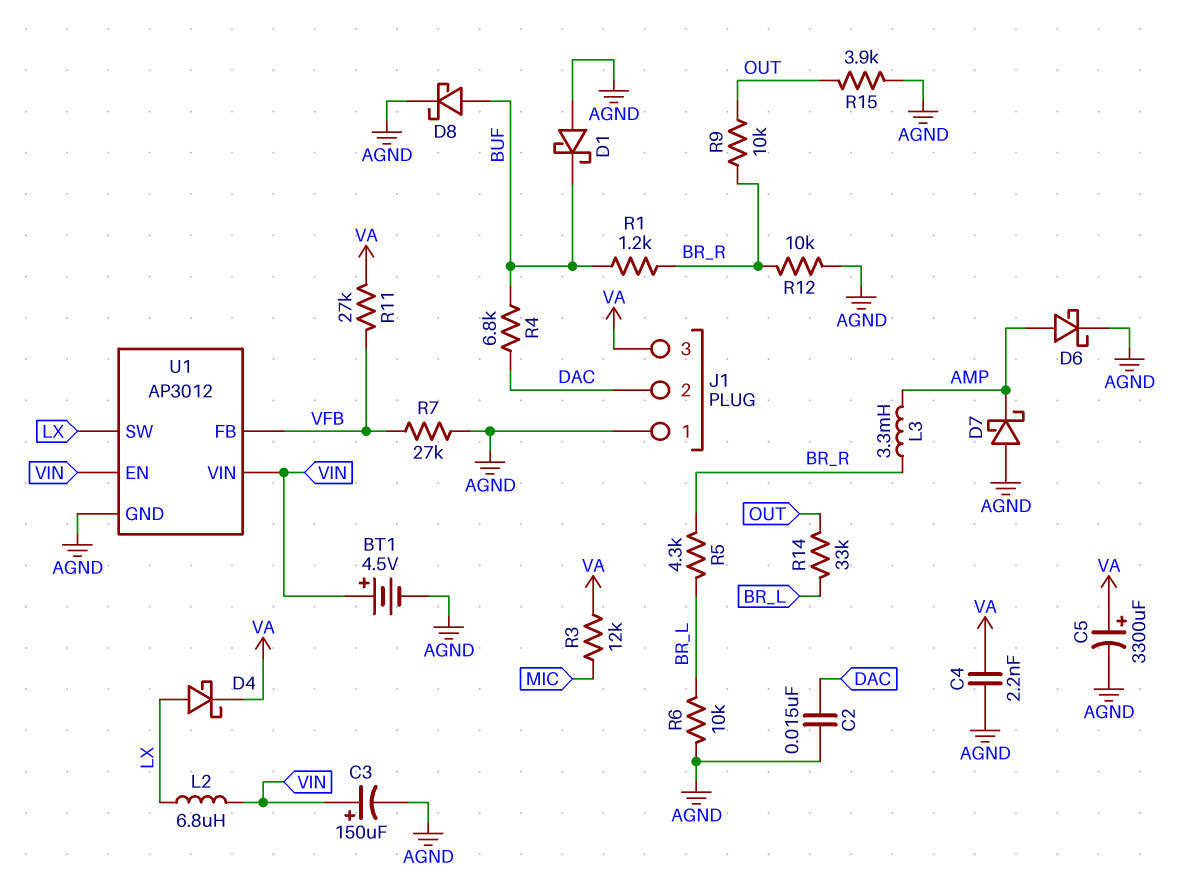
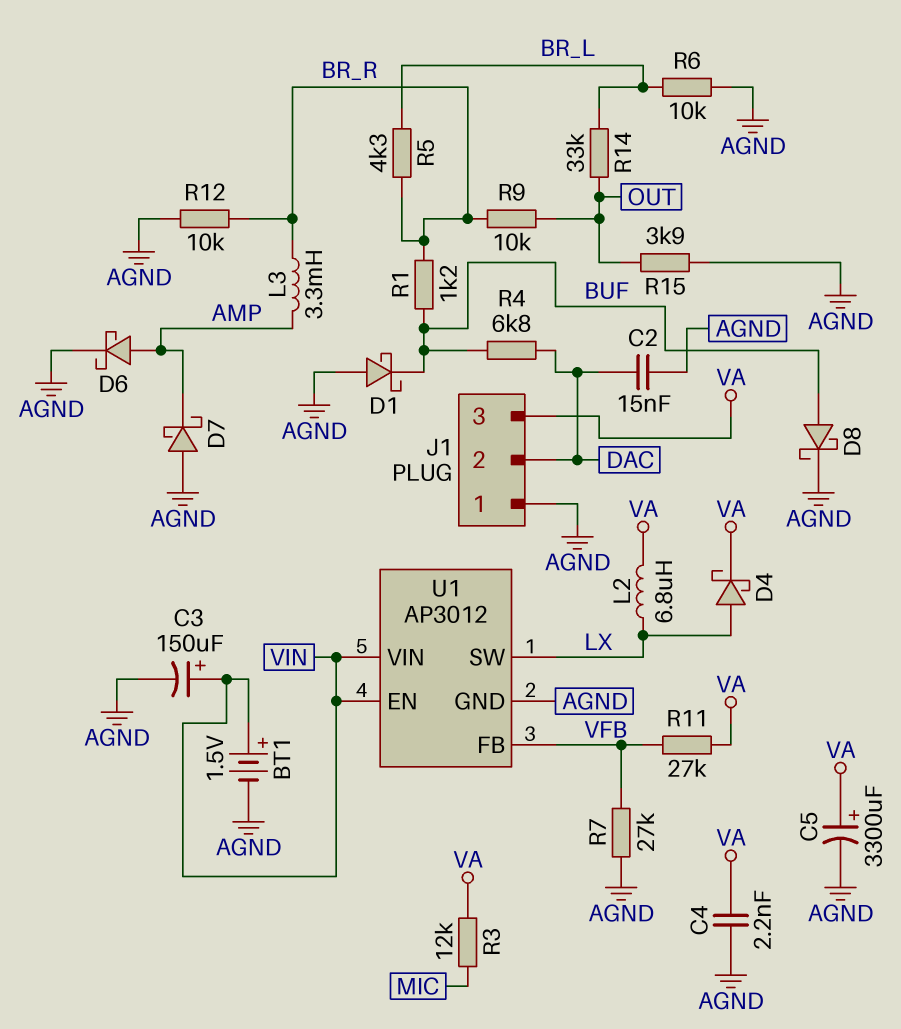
BT1: 4.5V (plus VIN, minus AGND) -> 1.5V (plus VIN, minus AGND)
L2: 6.8uH (LX, VIN) -> 6.8uH (LX, VA)

